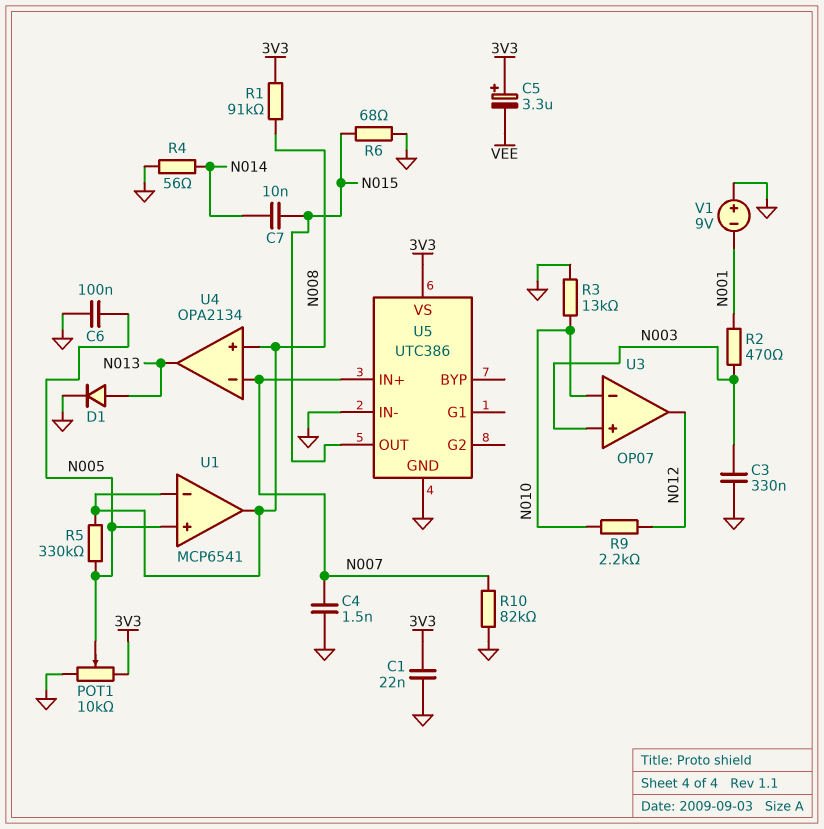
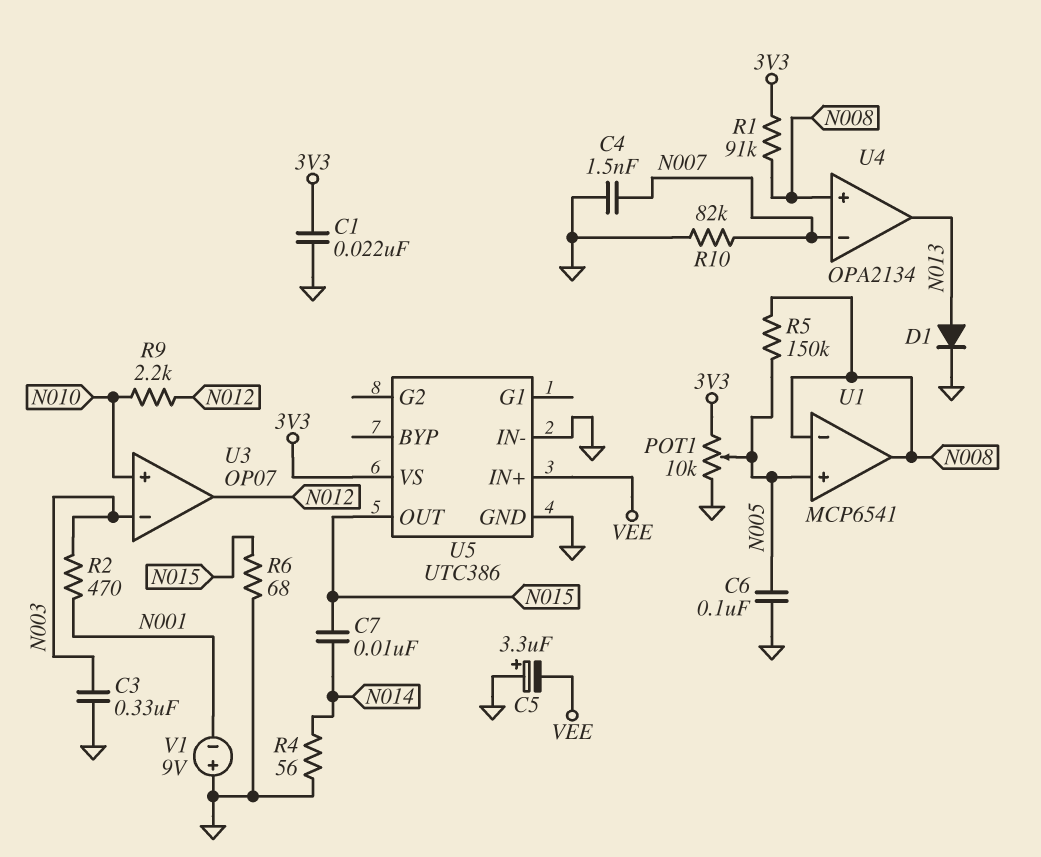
C5: 3.3uF (plus 3V3, minus VEE) -> 3.3uF (plus GND, minus VEE)
R3: 13k (GND, N010) -> none
R5: 330k (N005, N008) -> 150k (N005, N008)
U3 pin in+: N003 -> N010
U3 pin in-: N010 -> N003
U5 pin IN+: N007 -> VEE

